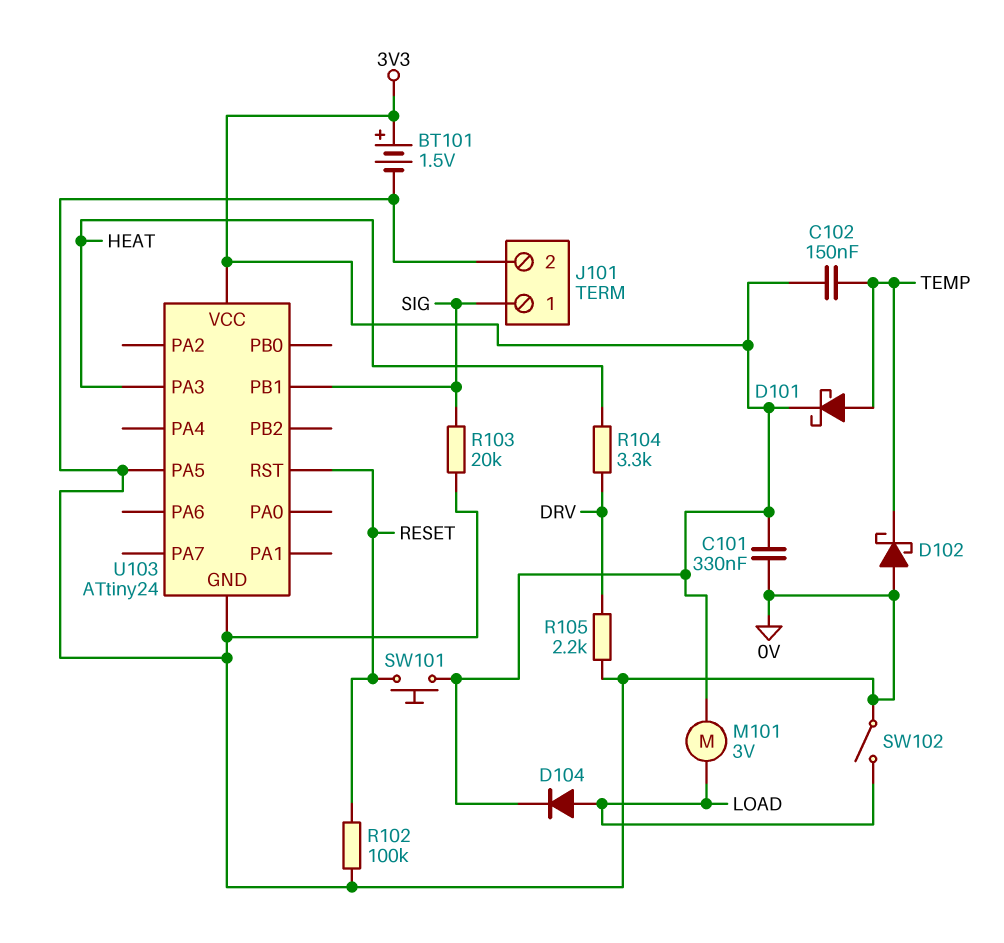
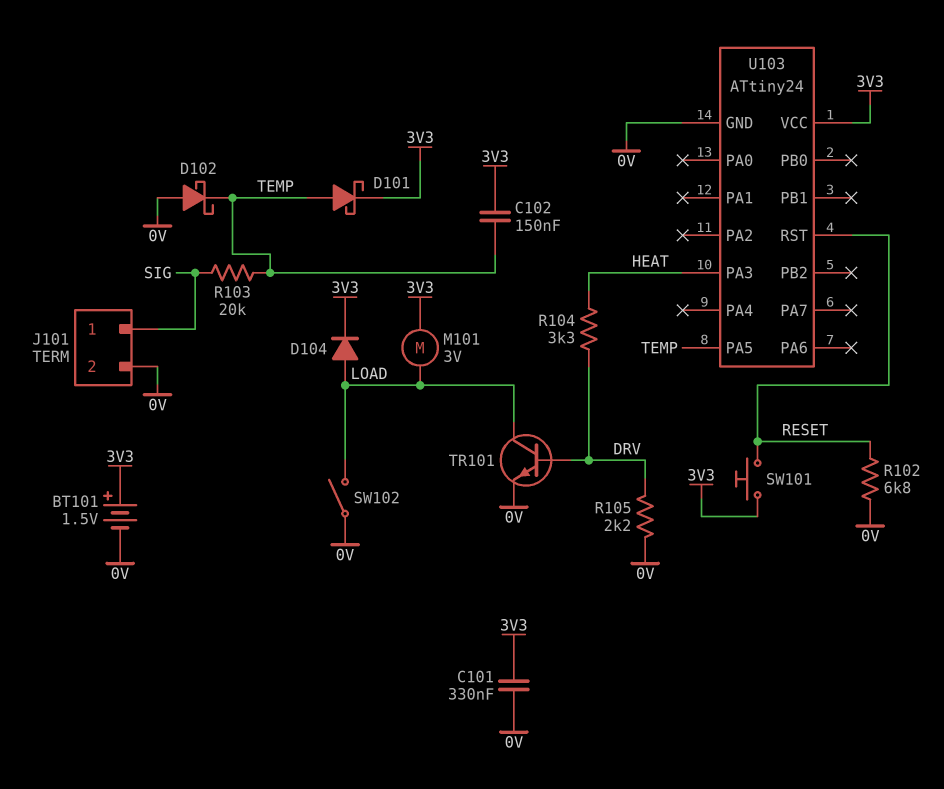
R102: 100k (0V, RESET) -> 6.8k (0V, RESET)
R103: 20k (0V, SIG) -> 20k (SIG, TEMP)
TR101: none -> NPN (B DRV, C LOAD, E 0V)
U103 pin PA5: 0V -> TEMP
U103 pin PB1: SIG -> none

